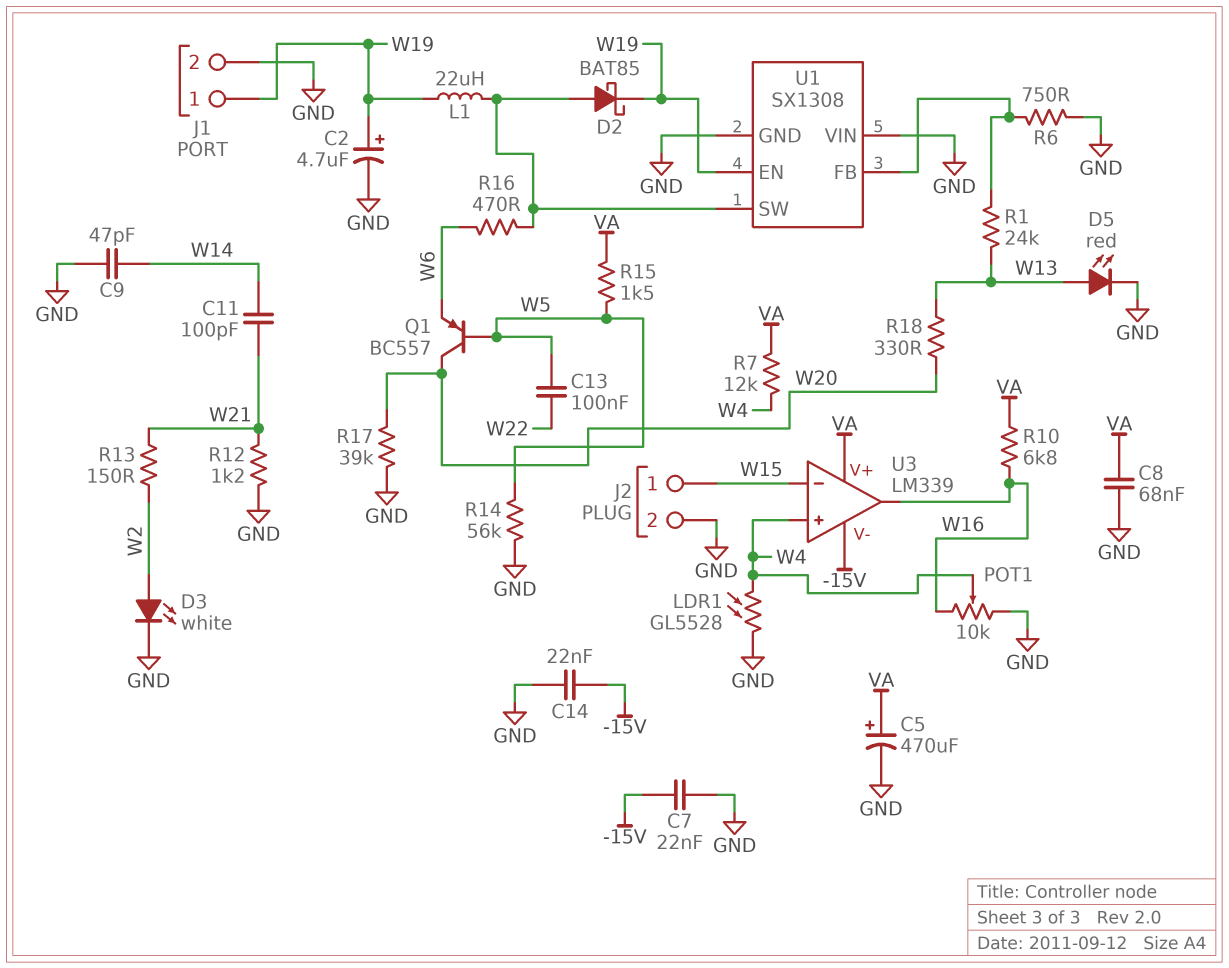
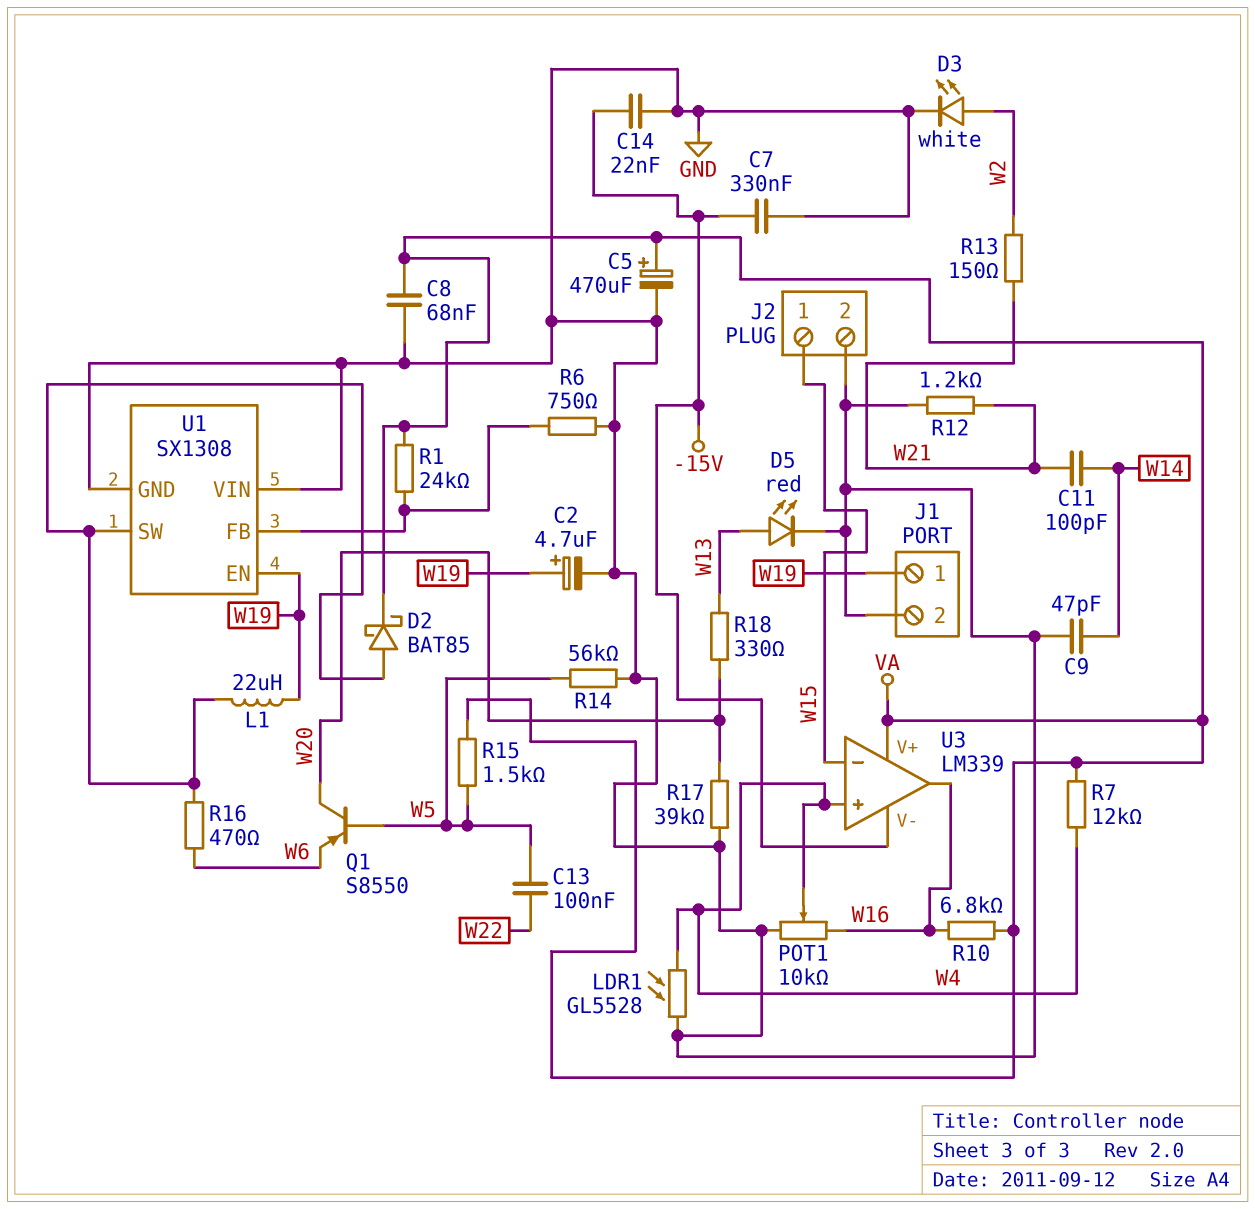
C7: 22nF (-15V, GND) -> 330nF (-15V, GND)
D2: schottky BAT85 (A U1/SW, K W19) -> schottky BAT85 (A U1/SW, K VA)
Q1: PNP BC557 (B W5, C W20, E W6) -> PNP S8550 (B W5, C W20, E W6)
R1: 24k (U1/FB, W13) -> 24k (U1/FB, VA)

